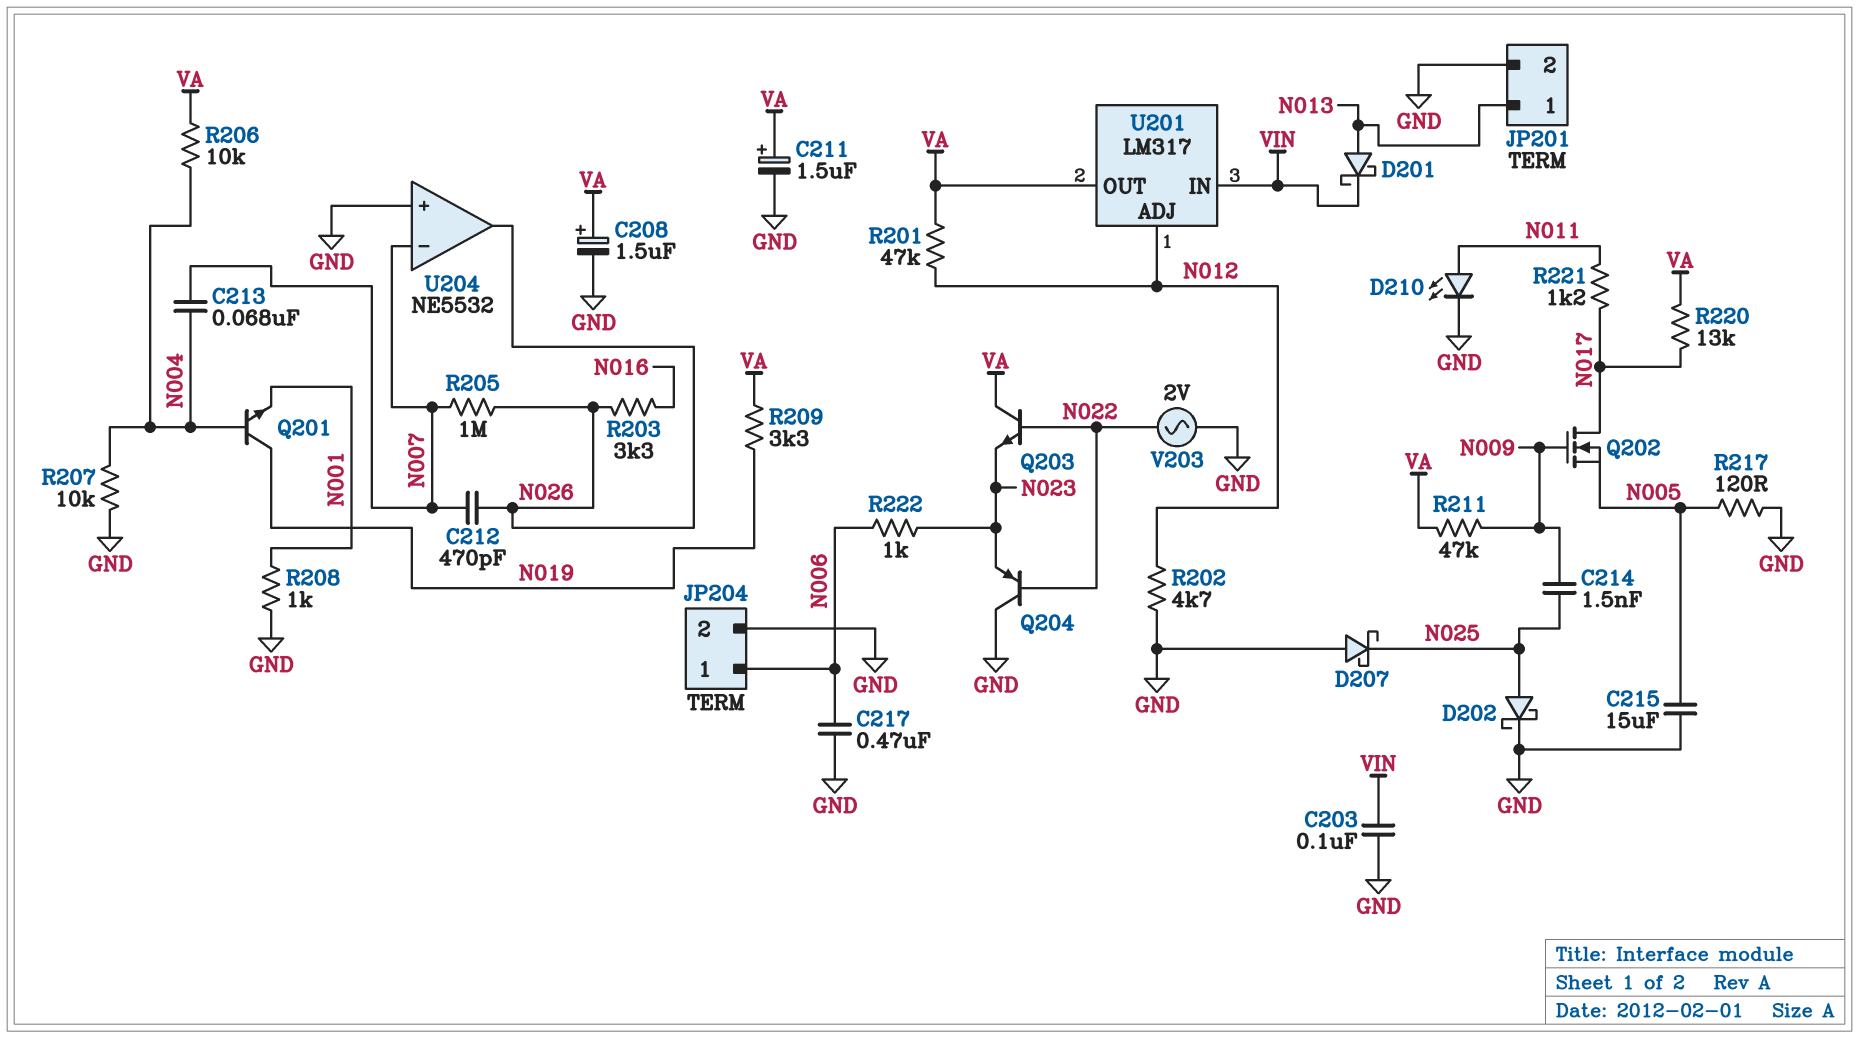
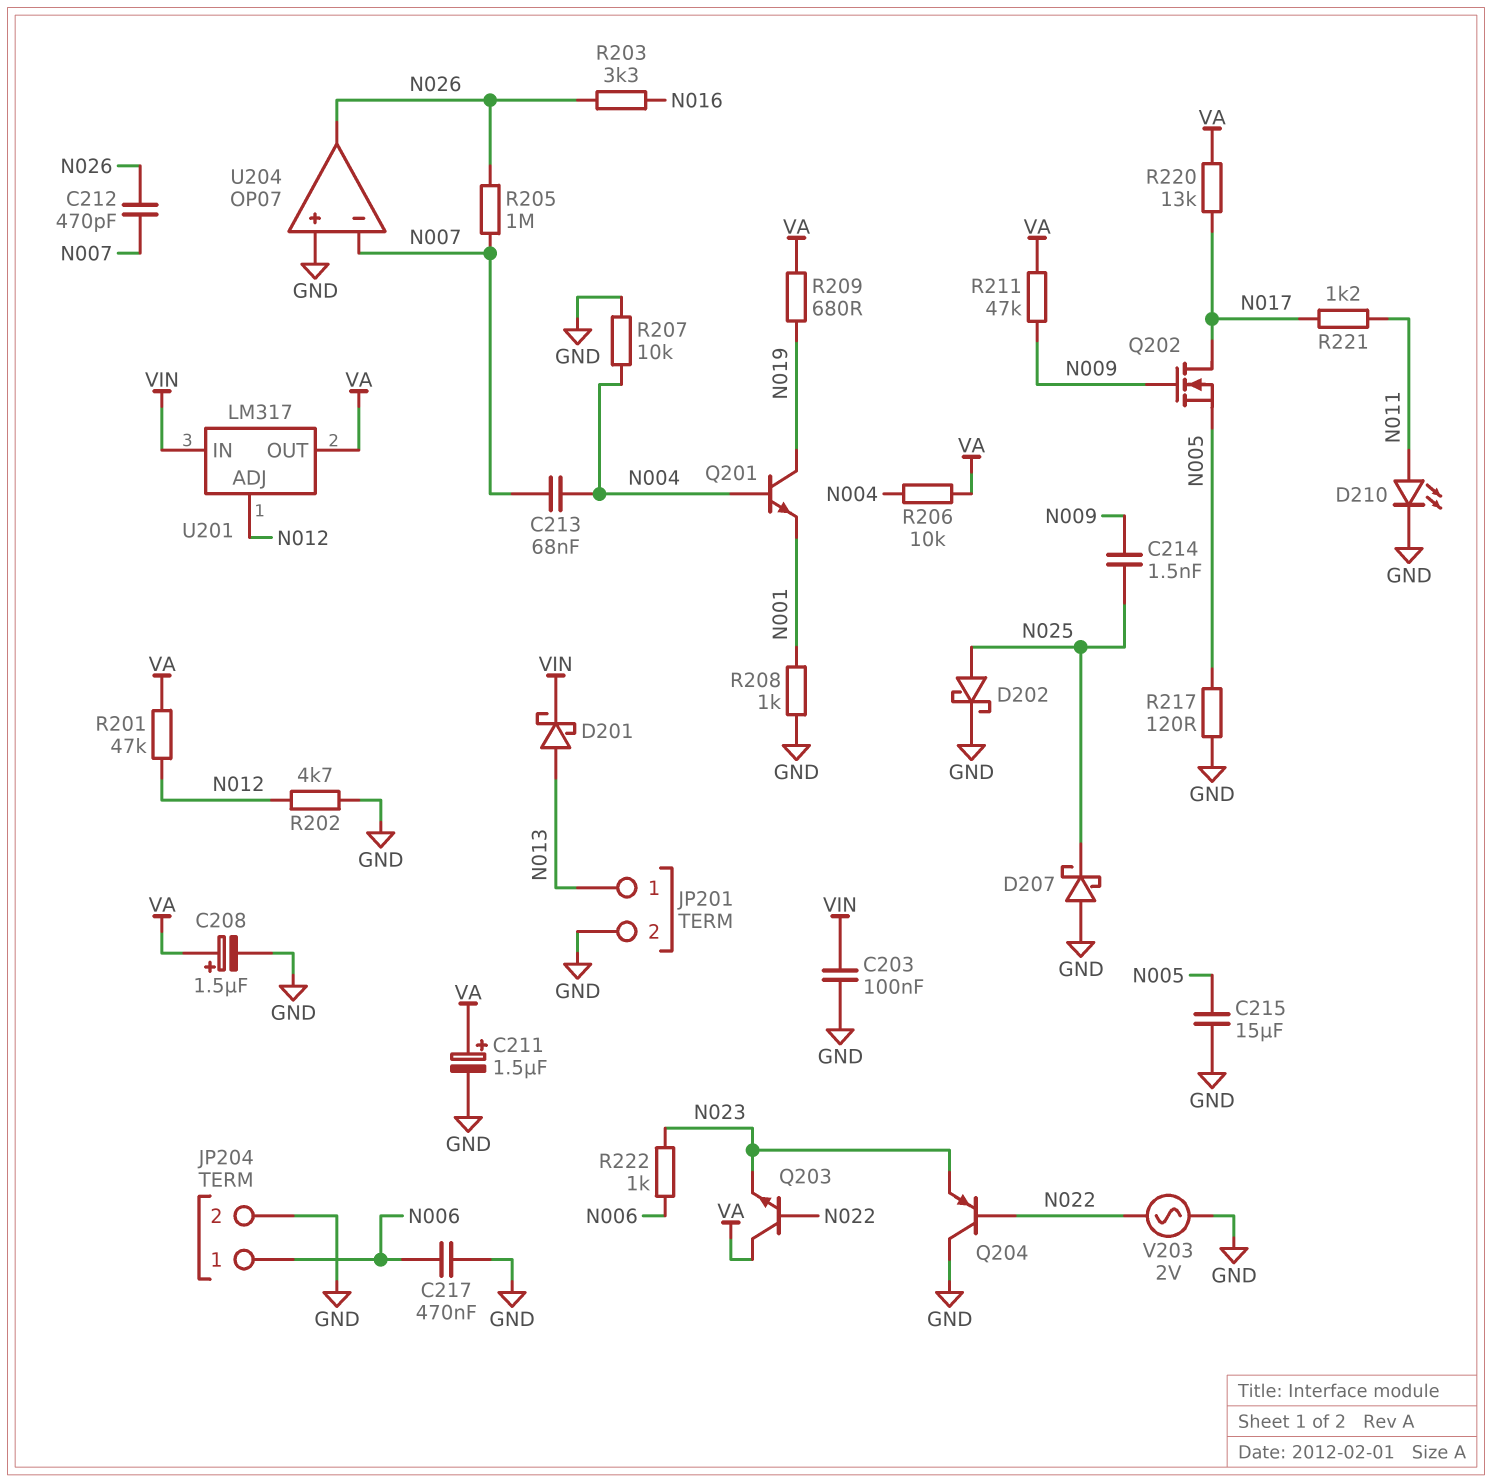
R209: 3.3k (N019, VA) -> 680 (N019, VA)
U204: NE5532 -> OP07

